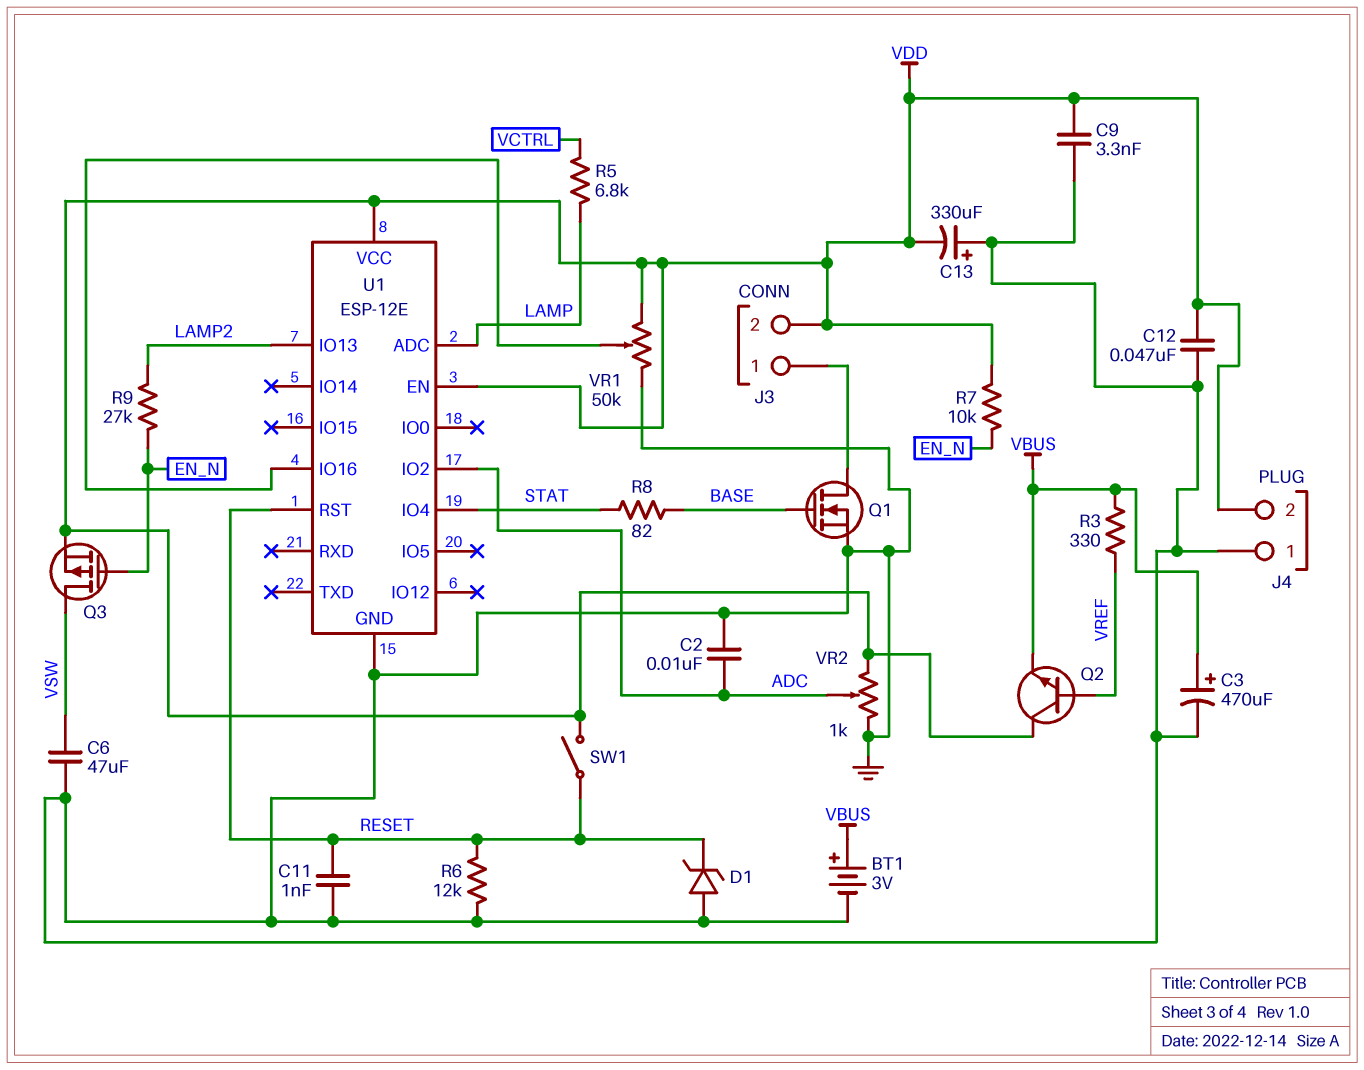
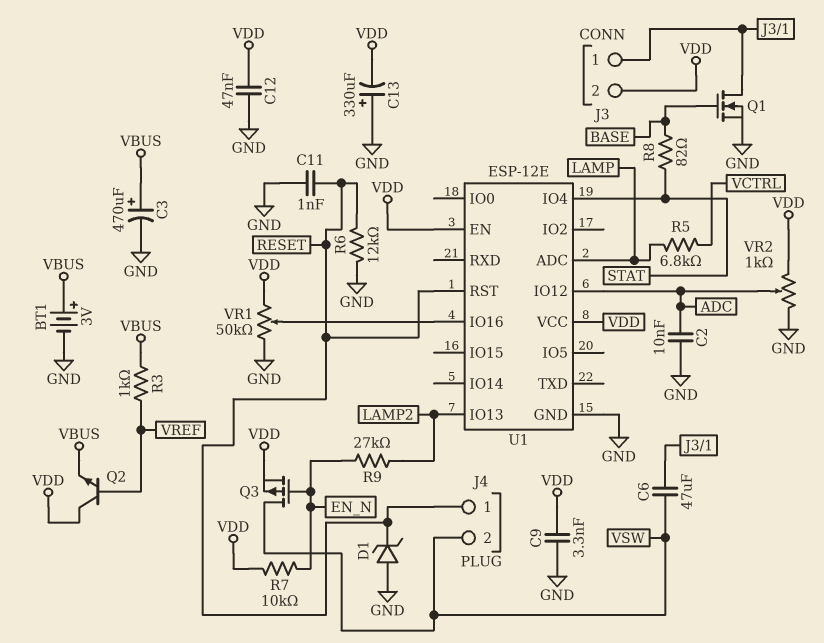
C6: 47uF (GND, VSW) -> 47uF (J3/1, VSW)
J4 pin 1: GND -> RESET
J4 pin 2: VDD -> VSW
R3: 330 (VBUS, VREF) -> 1k (VBUS, VREF)
SW1: switch (RESET, VDD) -> none
U1 pin IO2: ADC -> none
U1 pin IO12: none -> ADC

